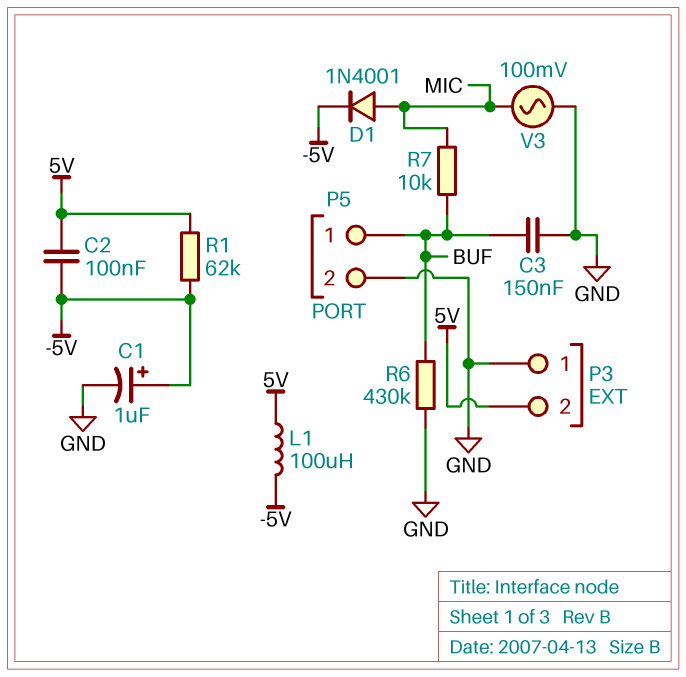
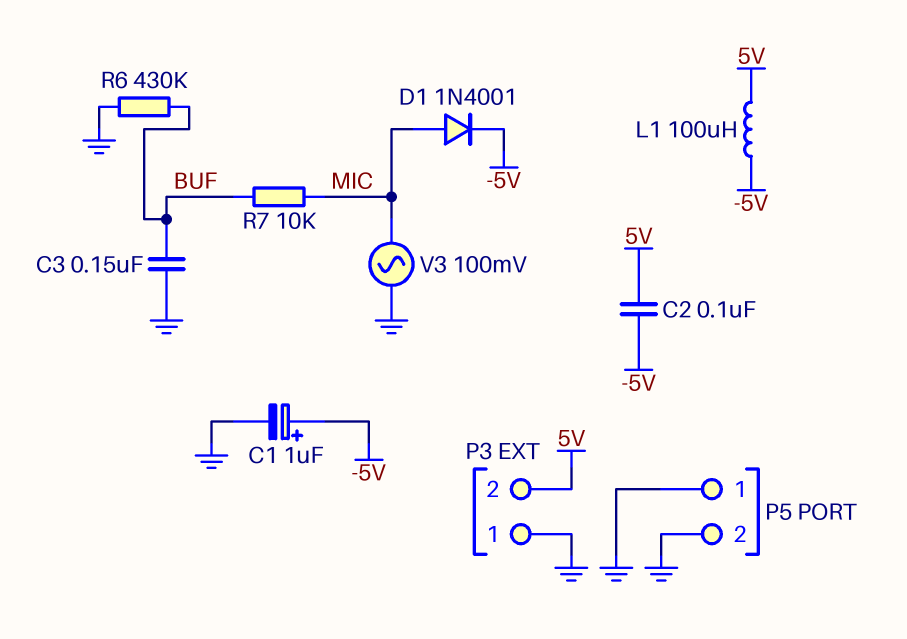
P5 pin 1: BUF -> GND
R1: 62k (-5V, 5V) -> none

